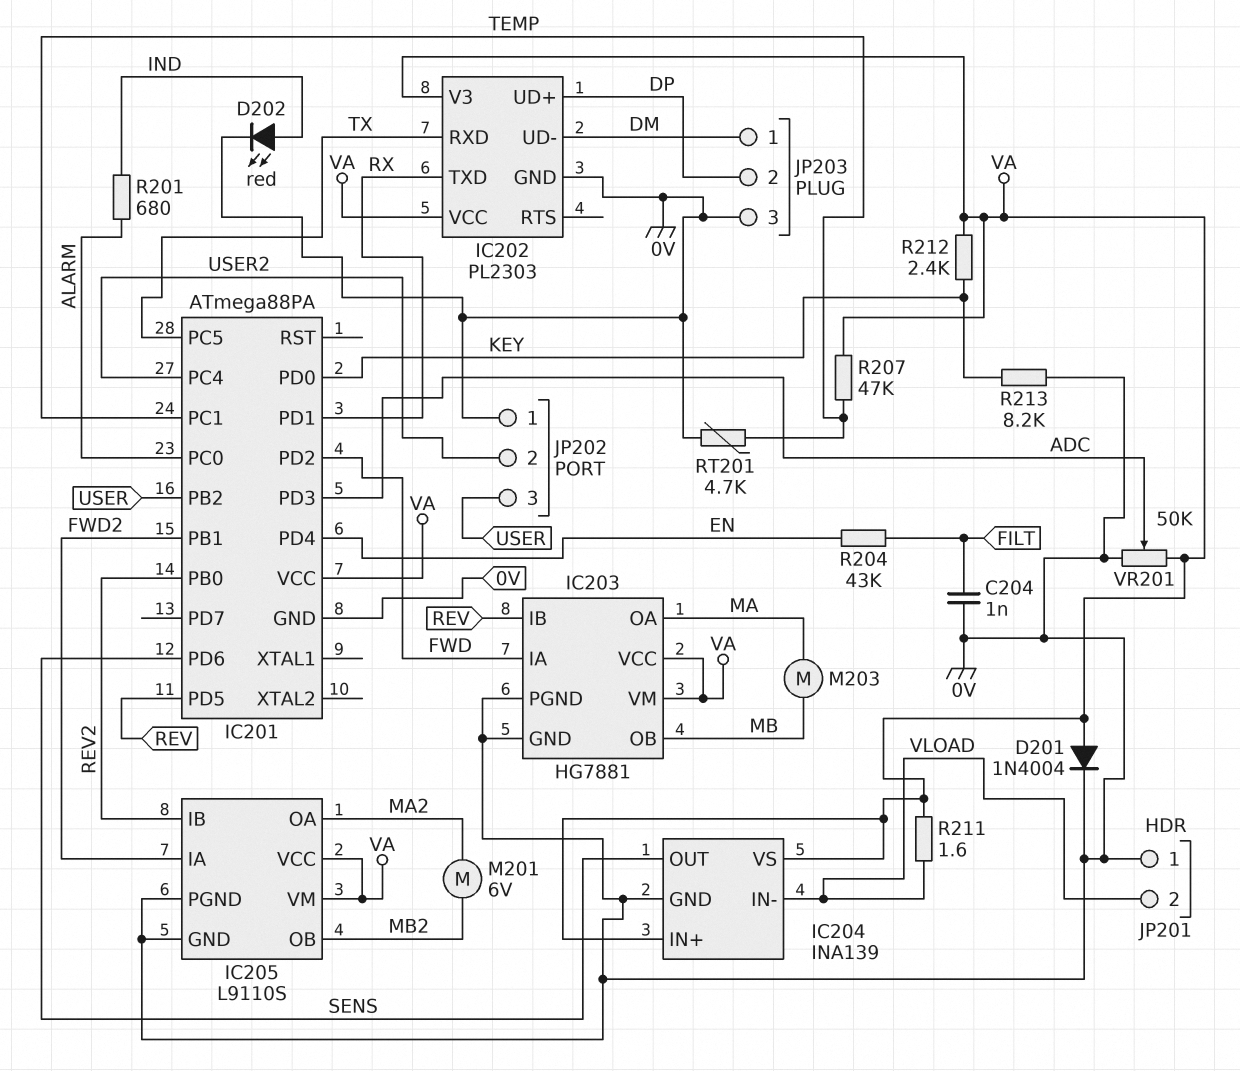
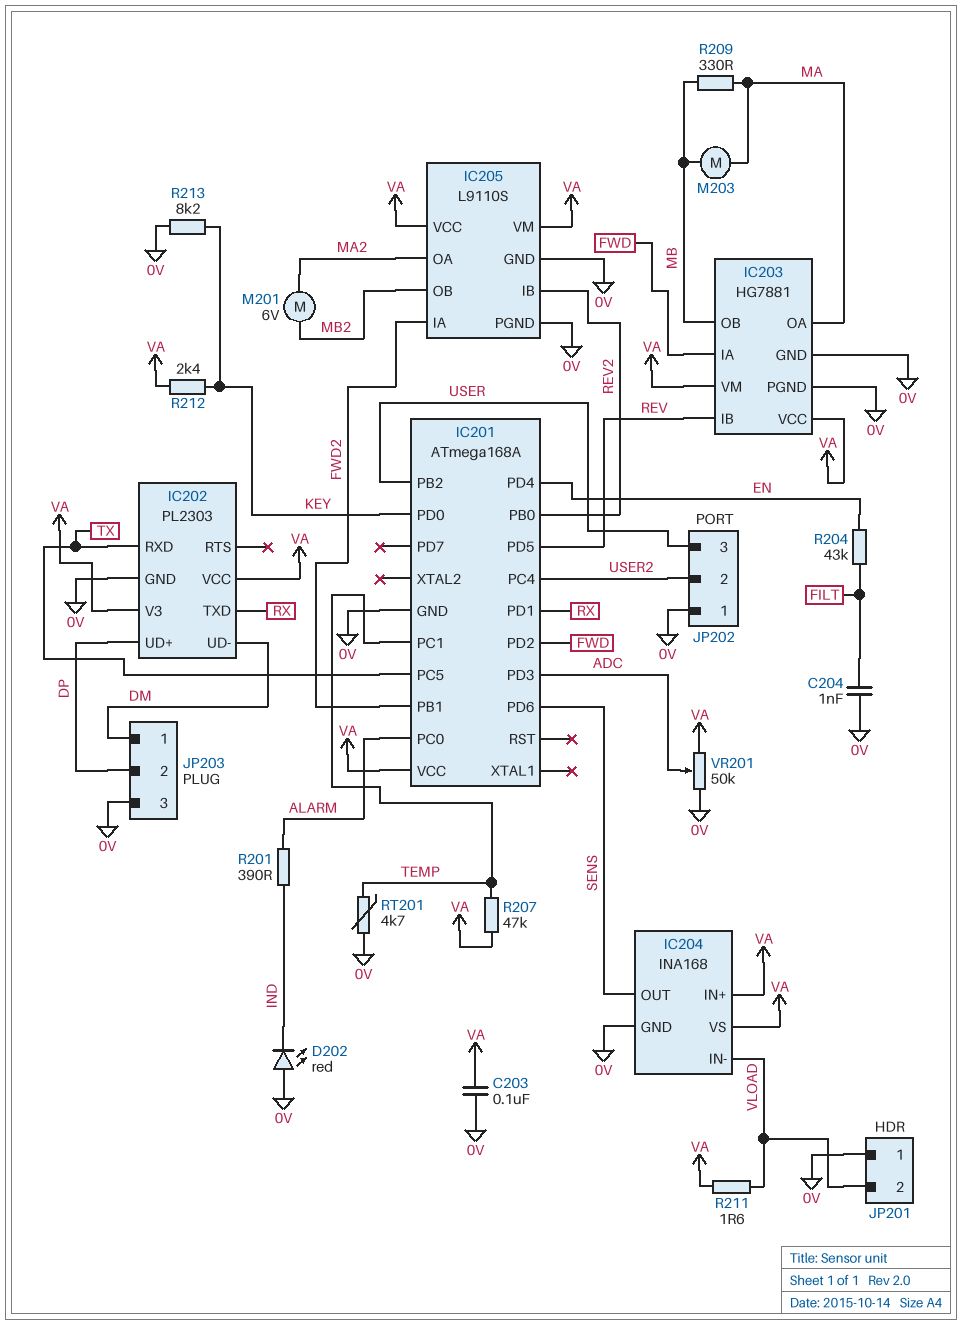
C203: none -> 100nF (0V, VA)
D201: diode 1N4004 (A VA, K 0V) -> none
D202: LED red (A IND, K 0V) -> LED red (A 0V, K IND)
IC201: ATmega88PA -> ATmega168A
IC204: INA139 -> INA168
R201: 680 (ALARM, IND) -> 390 (ALARM, IND)
R209: none -> 330 (MA, MB)

